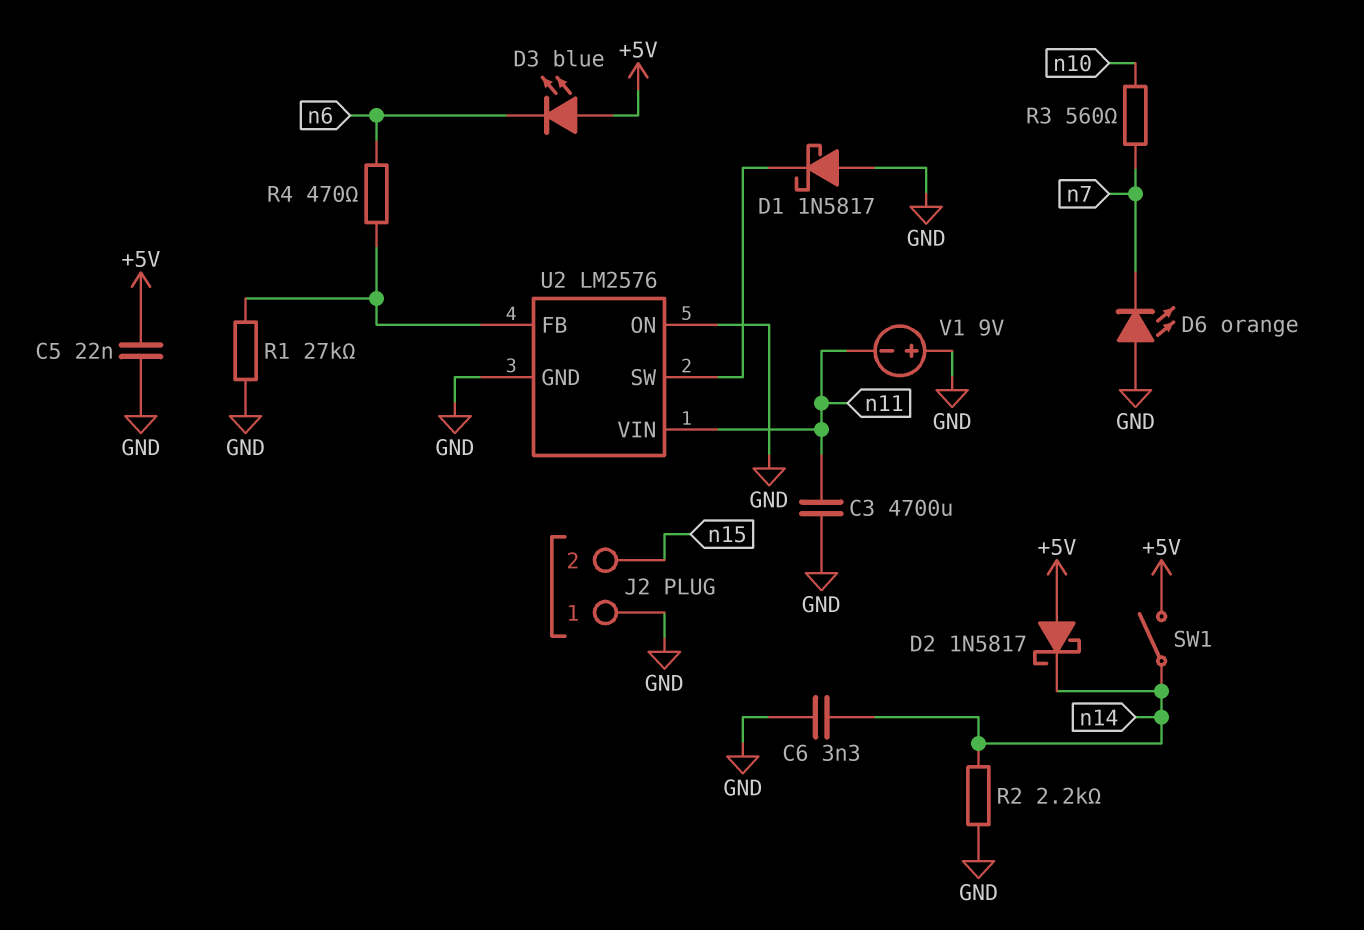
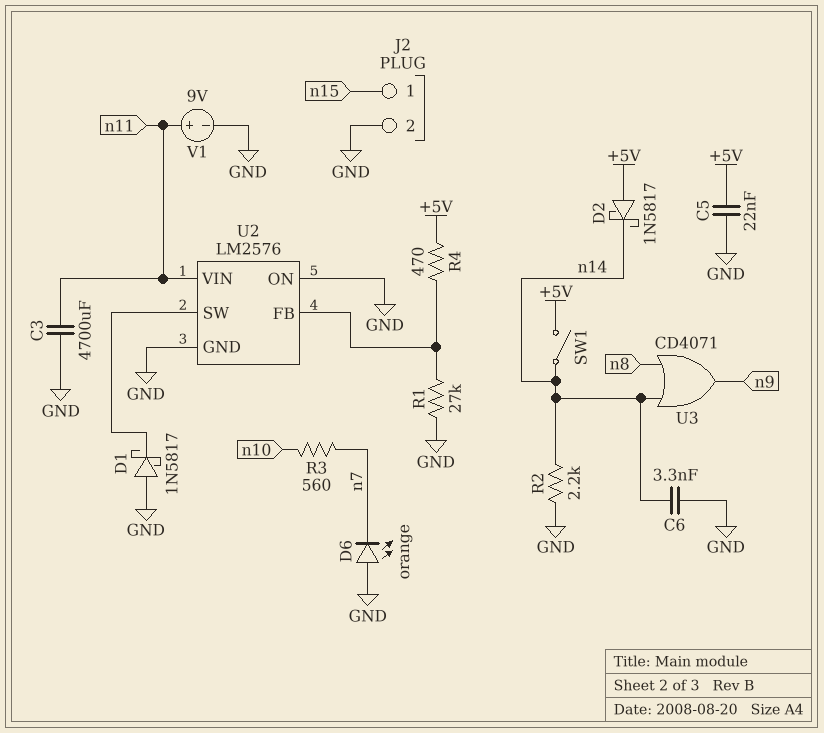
D3: LED blue (A +5V, K n6) -> none
J2 pin 1: GND -> n15
J2 pin 2: n15 -> GND
R4: 470 (U2/FB, n6) -> 470 (+5V, U2/FB)
U3: none -> OR CD4071 (in n8, in n14, out n9)
V1: 9V (plus GND, minus n11) -> 9V (plus n11, minus GND)

